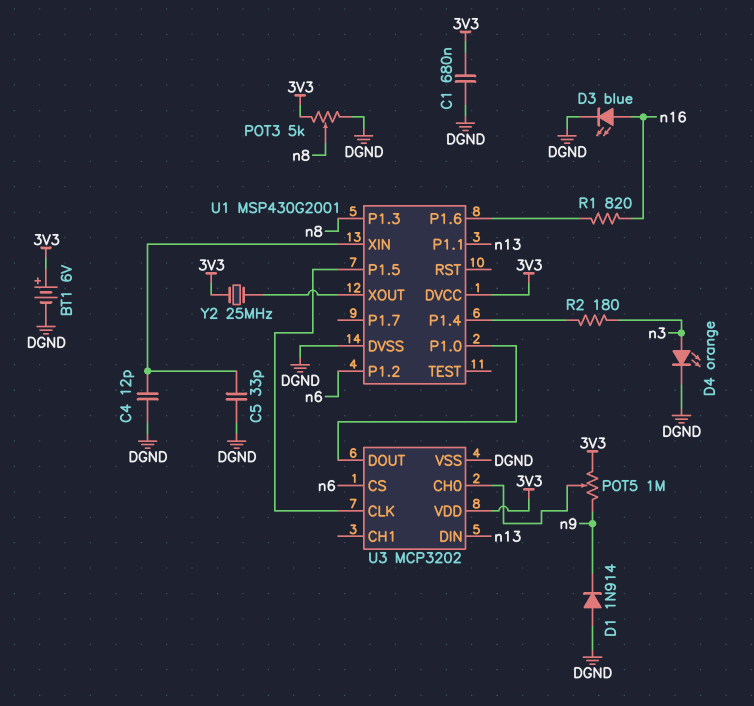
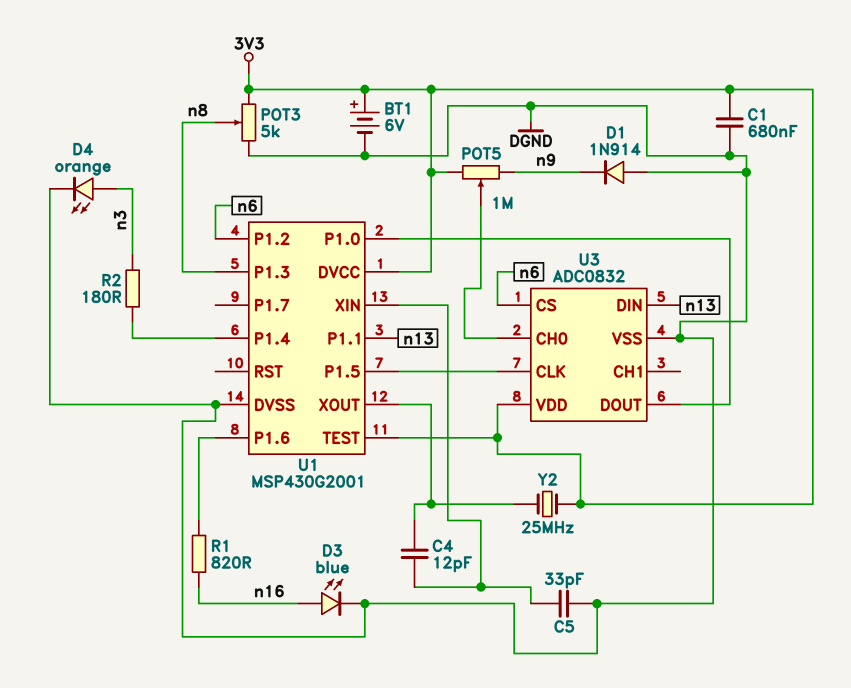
C4: 12pF (DGND, U1/XIN) -> 12pF (U1/XIN, U1/XOUT)
U1 pin TEST: none -> 3V3
U3: MCP3202 -> ADC0832

